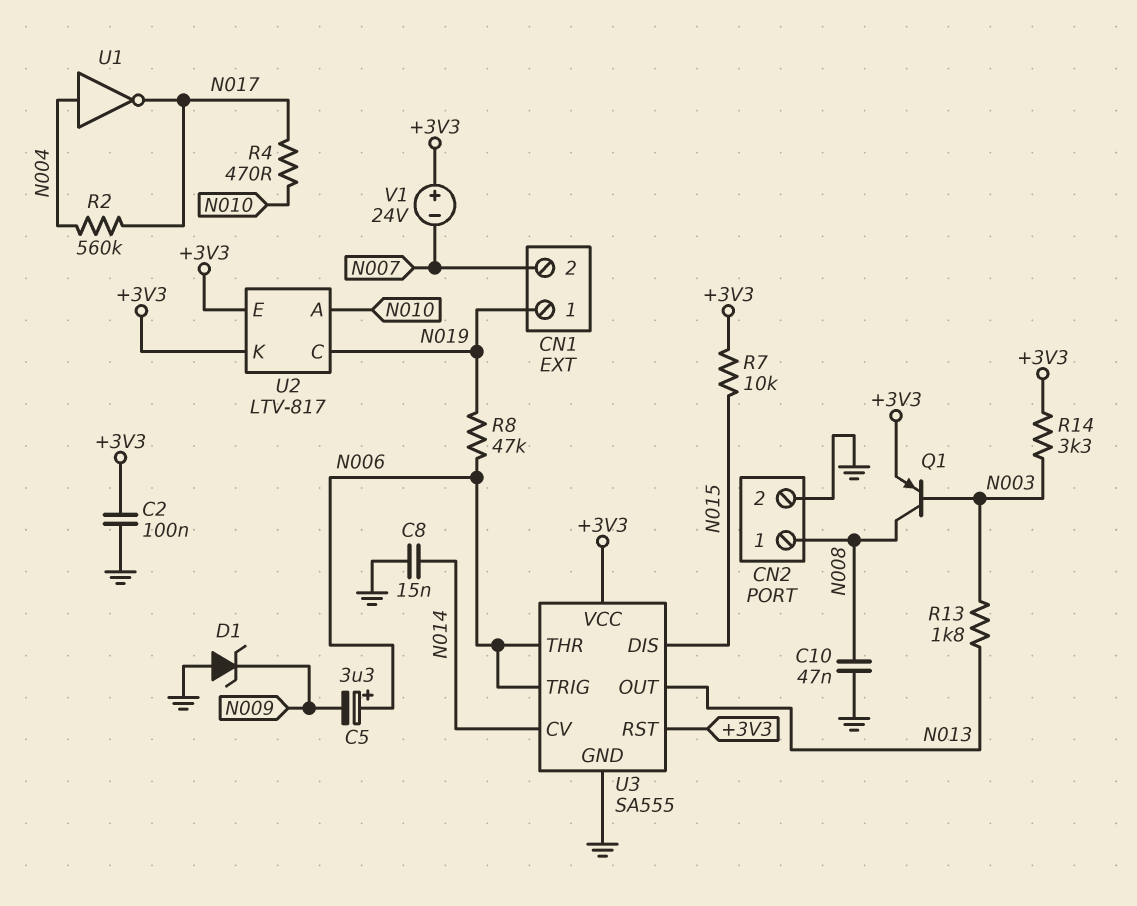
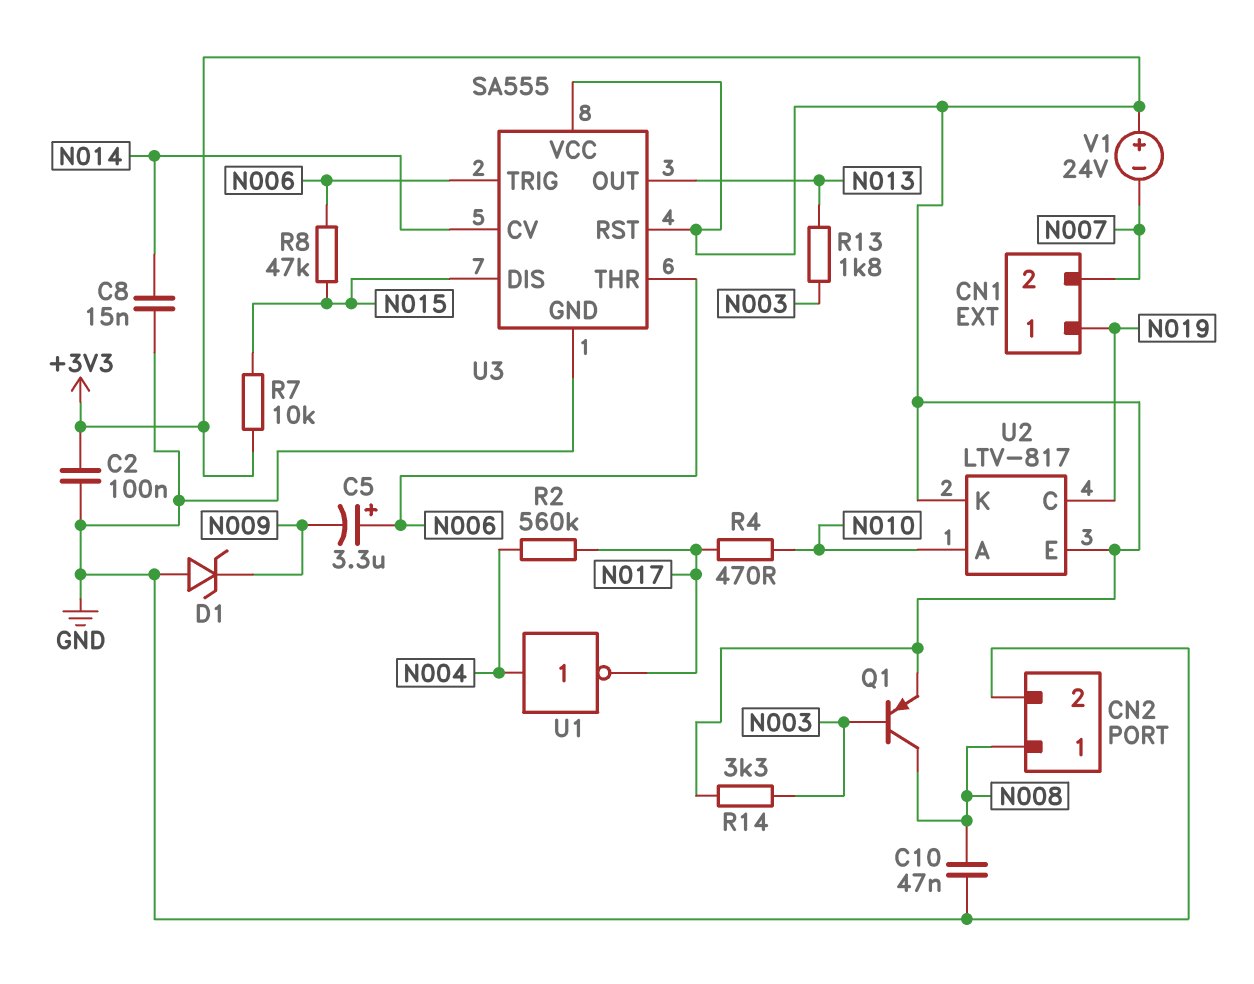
R8: 47k (N006, N019) -> 47k (N006, N015)

